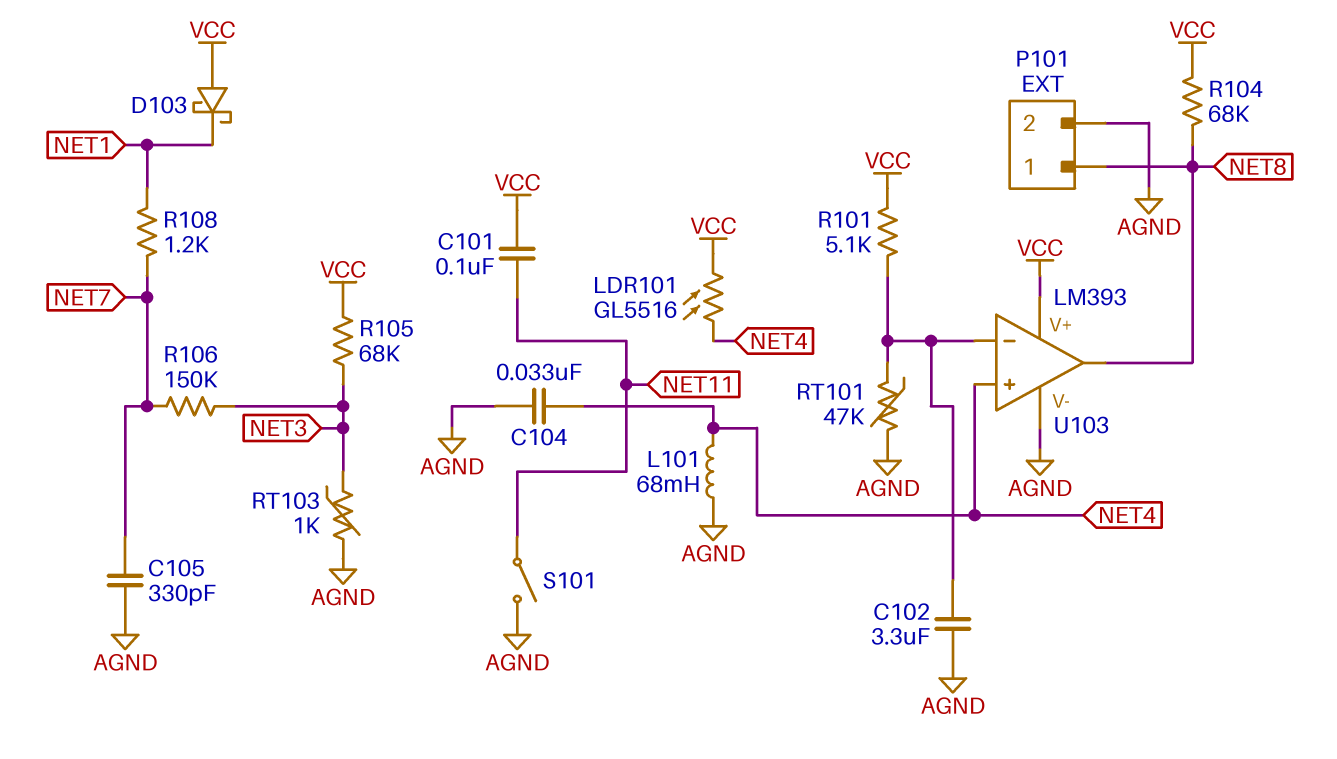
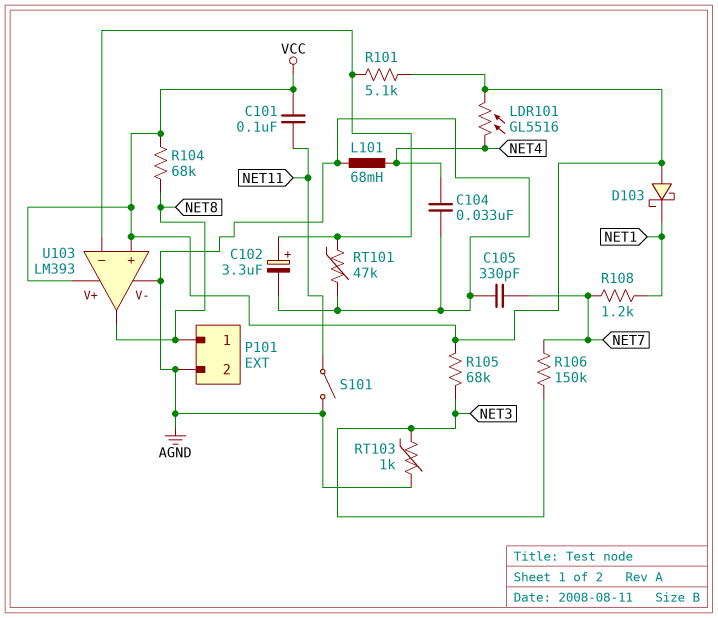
C102: 3.3uF (AGND, U103/in-) -> 3.3uF (plus U103/in-, minus AGND)
U103 pin in+: NET4 -> VCC

